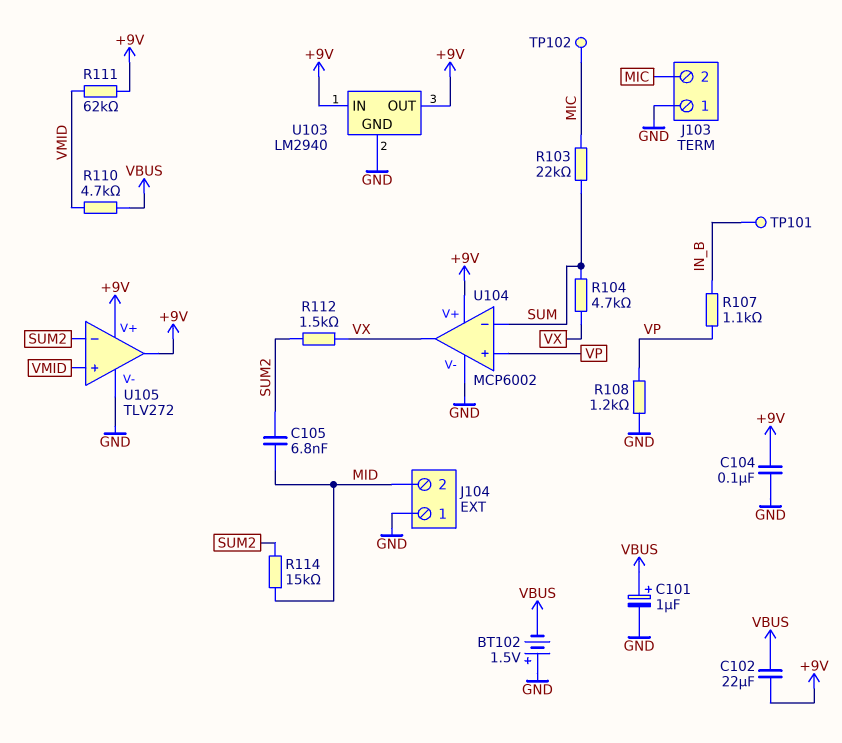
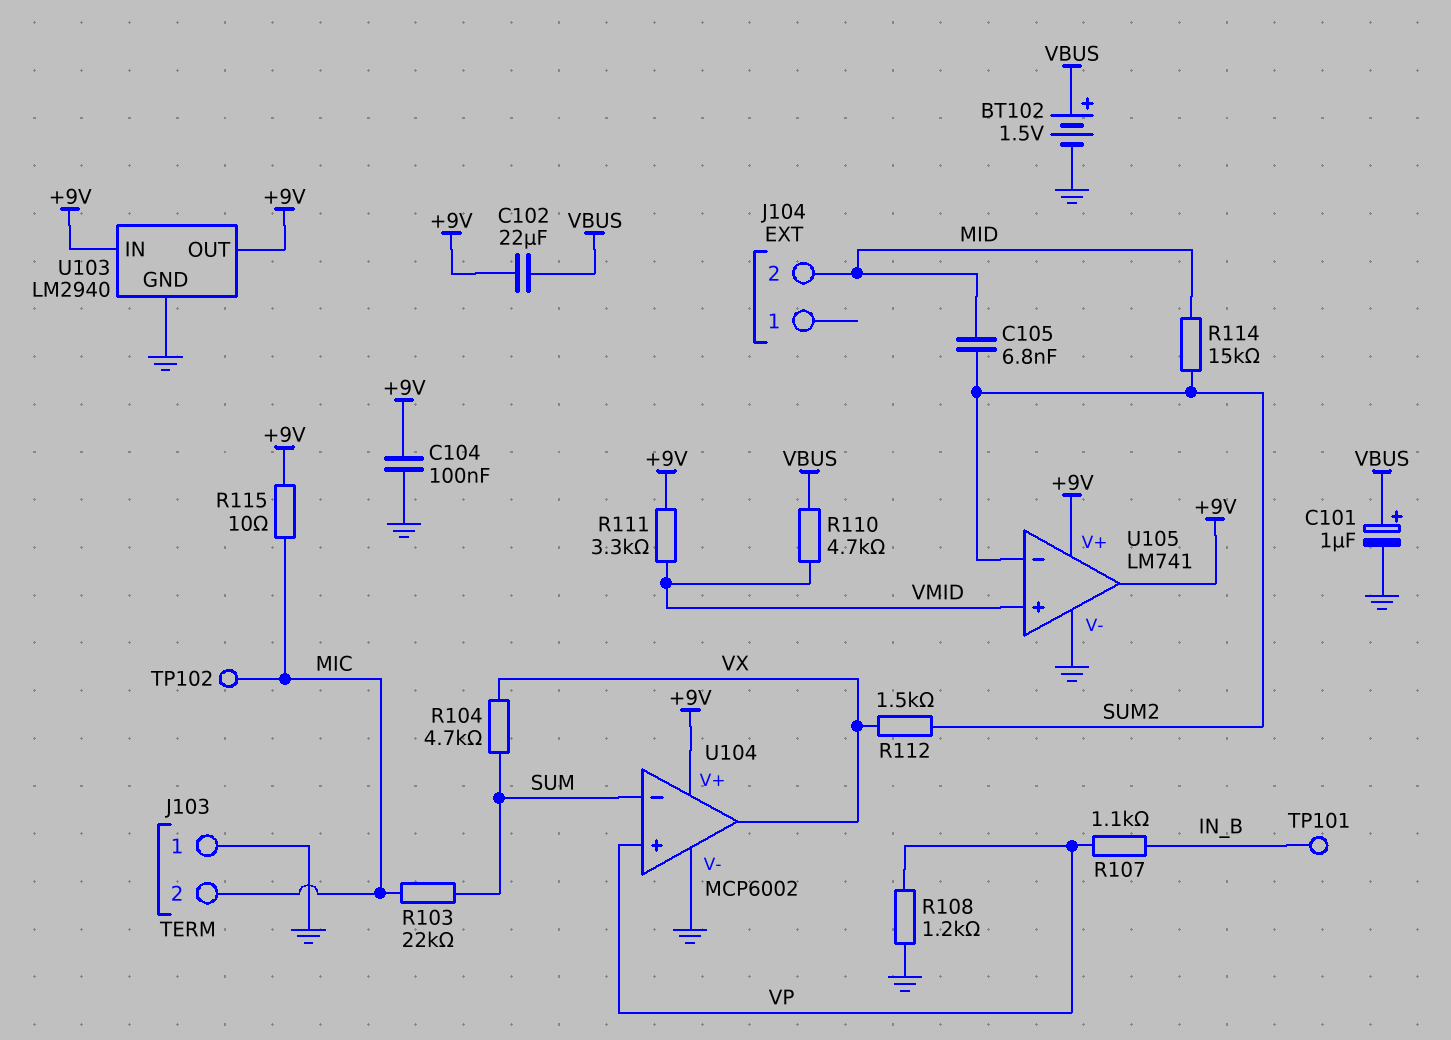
BT102: 1.5V (plus GND, minus VBUS) -> 1.5V (plus VBUS, minus GND)
J104 pin 1: GND -> none
R111: 62k (+9V, VMID) -> 3.3k (+9V, VMID)
R115: none -> 10 (+9V, MIC)
U105: TLV272 -> LM741

